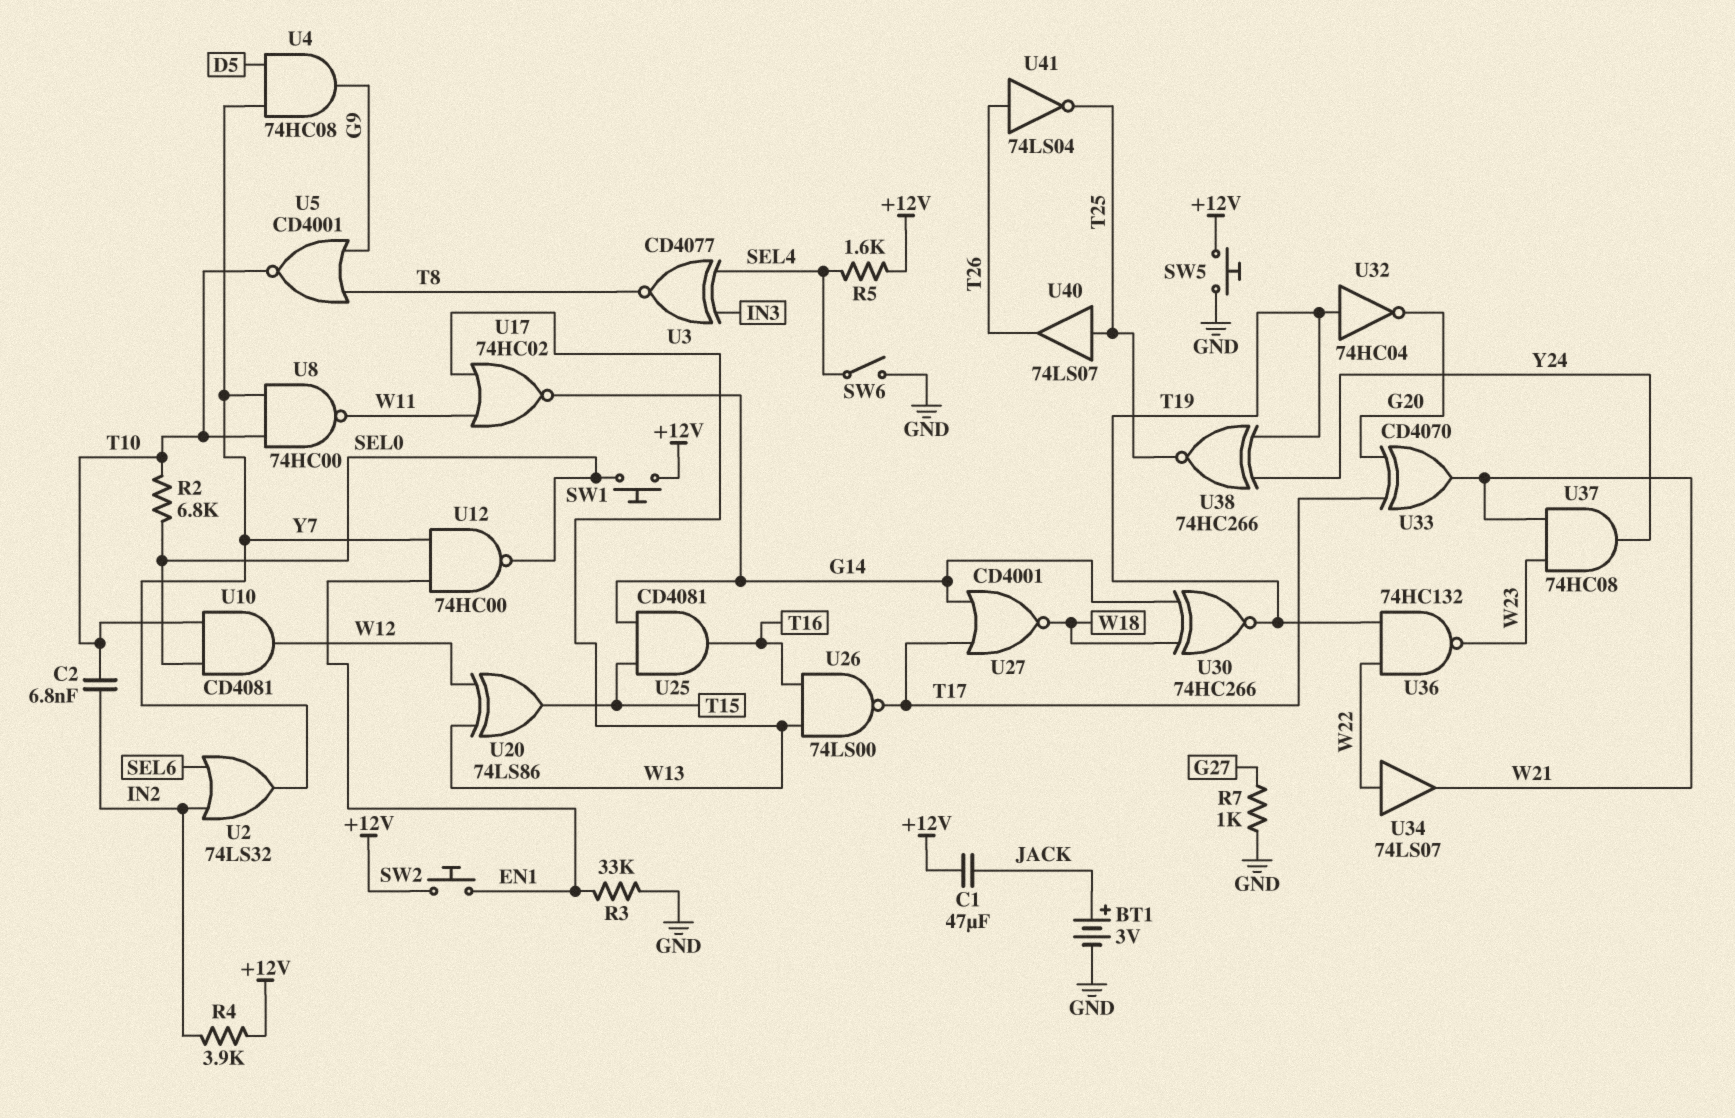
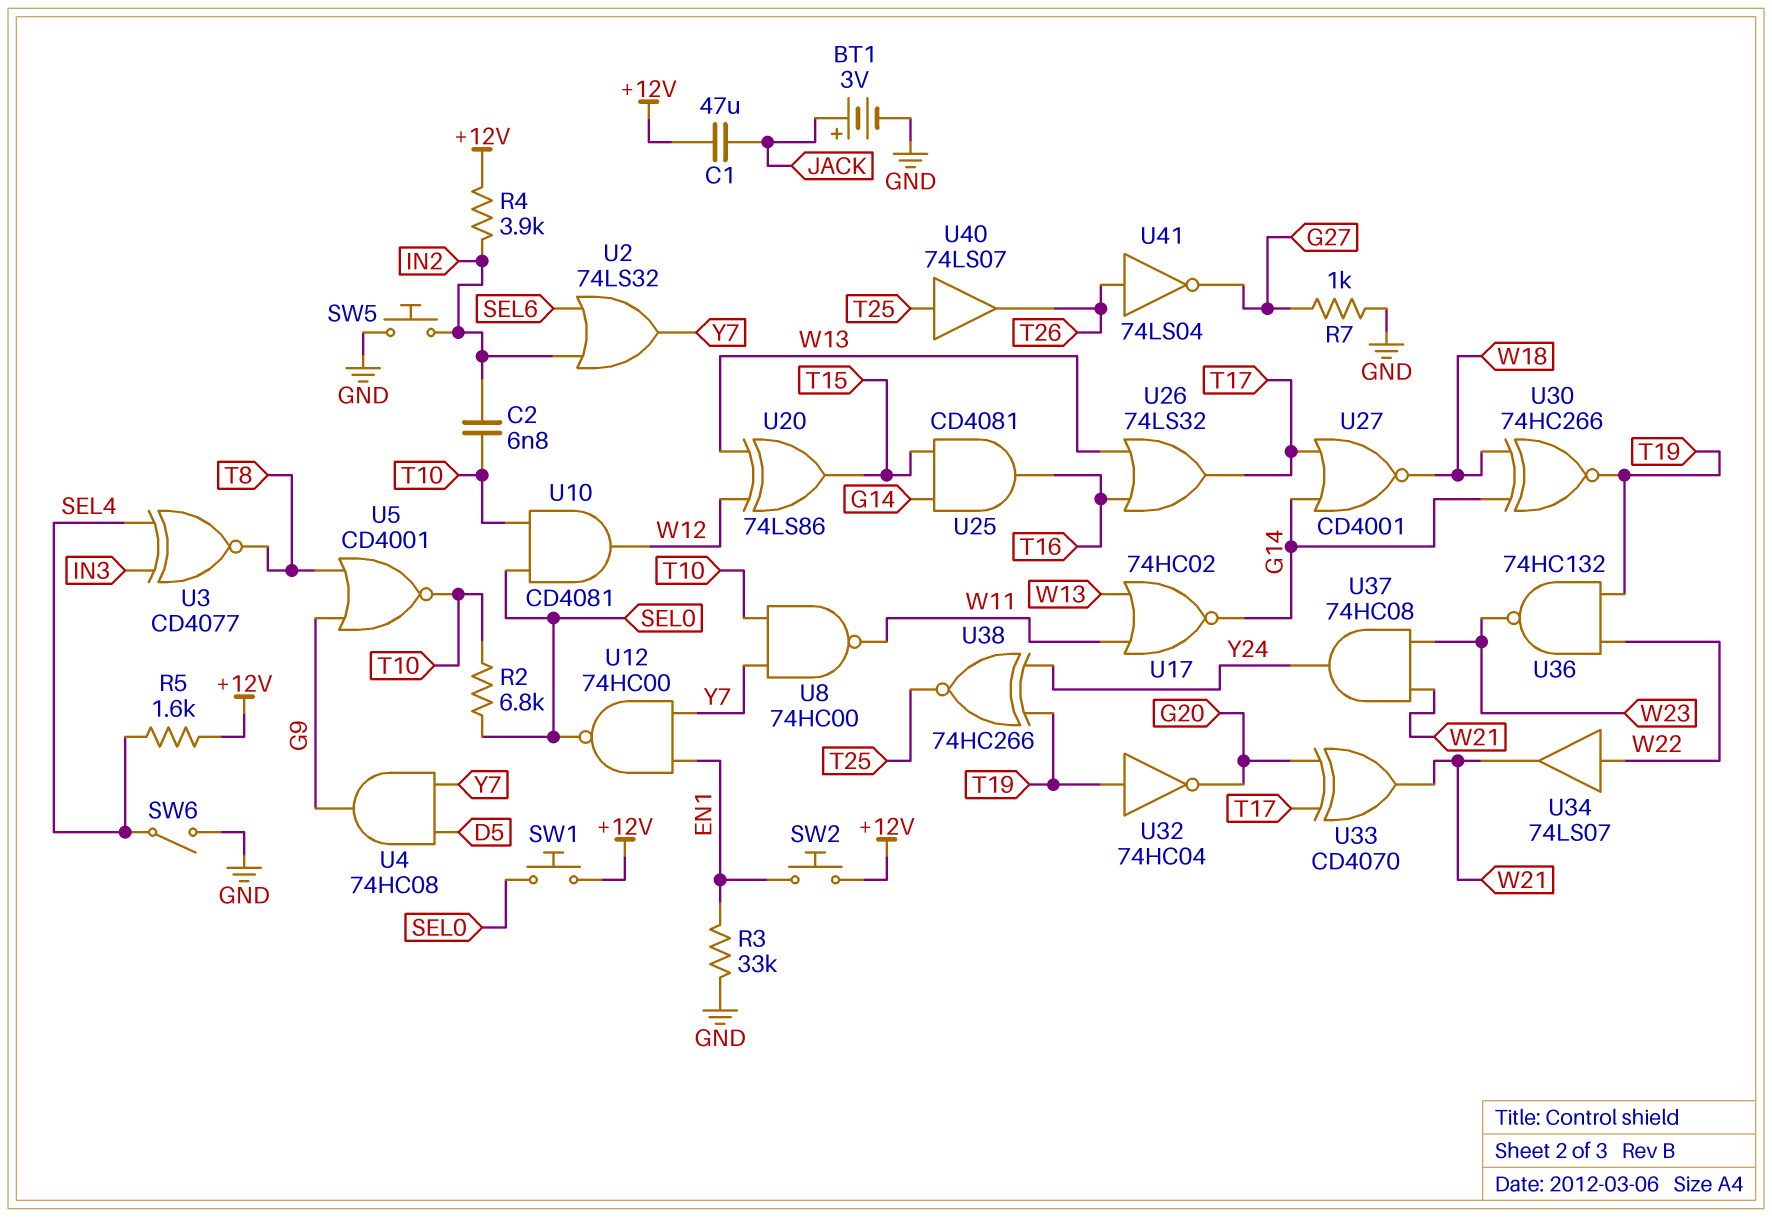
SW5: button (+12V, GND) -> button (GND, IN2)
U26: NAND 74LS00 (in T16, in W13, out T17) -> OR 74LS32 (in T16, in W13, out T17)
U41: NOT 74LS04 (in T26, out T25) -> NOT 74LS04 (in T26, out G27)

